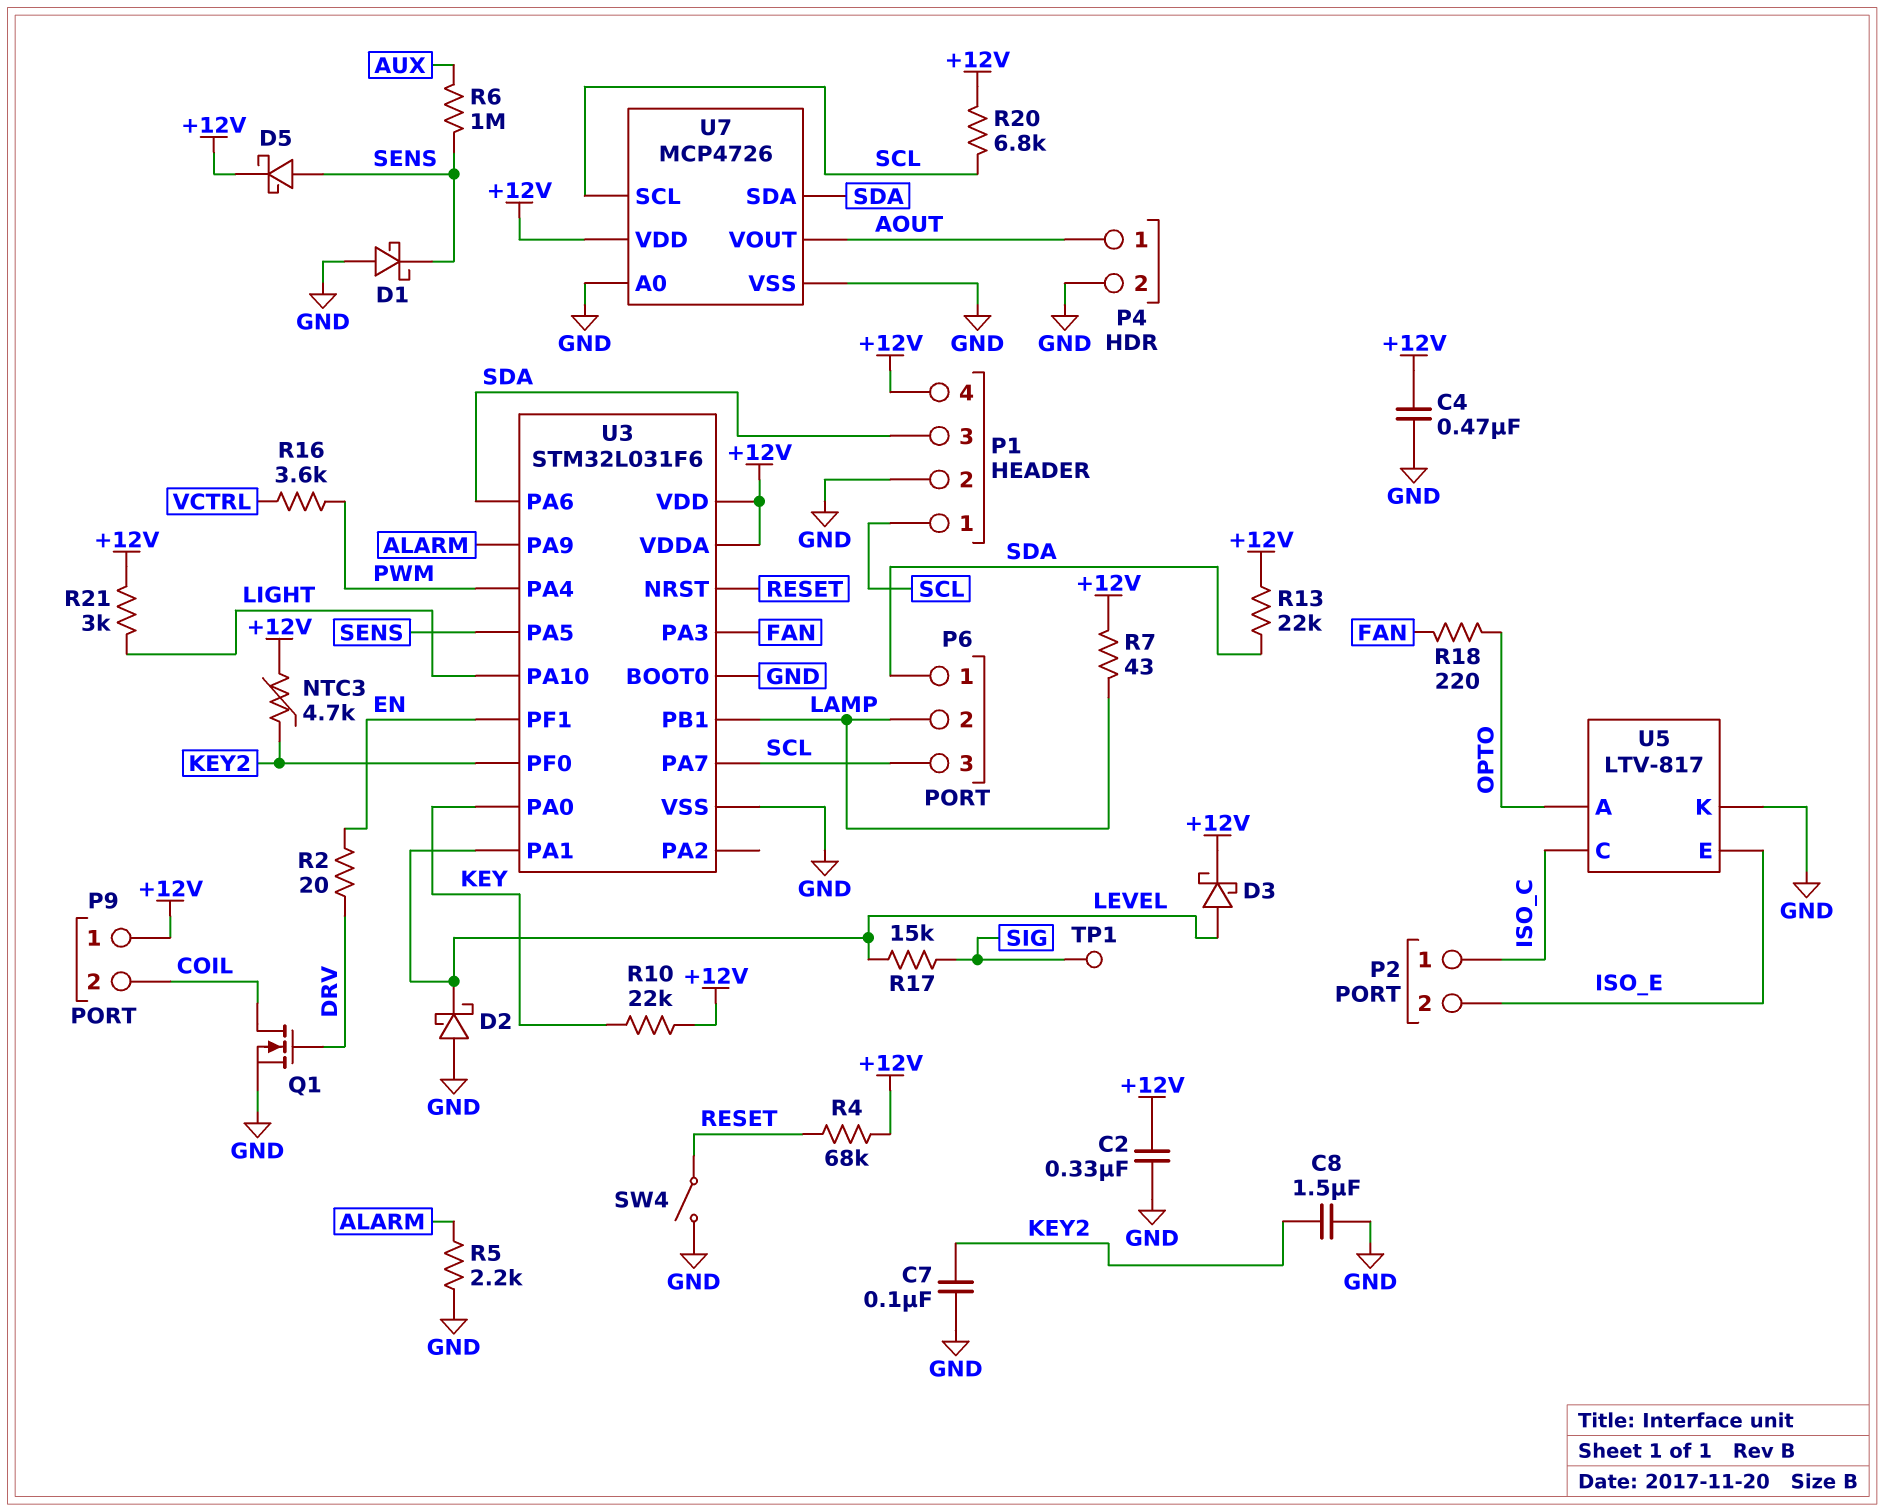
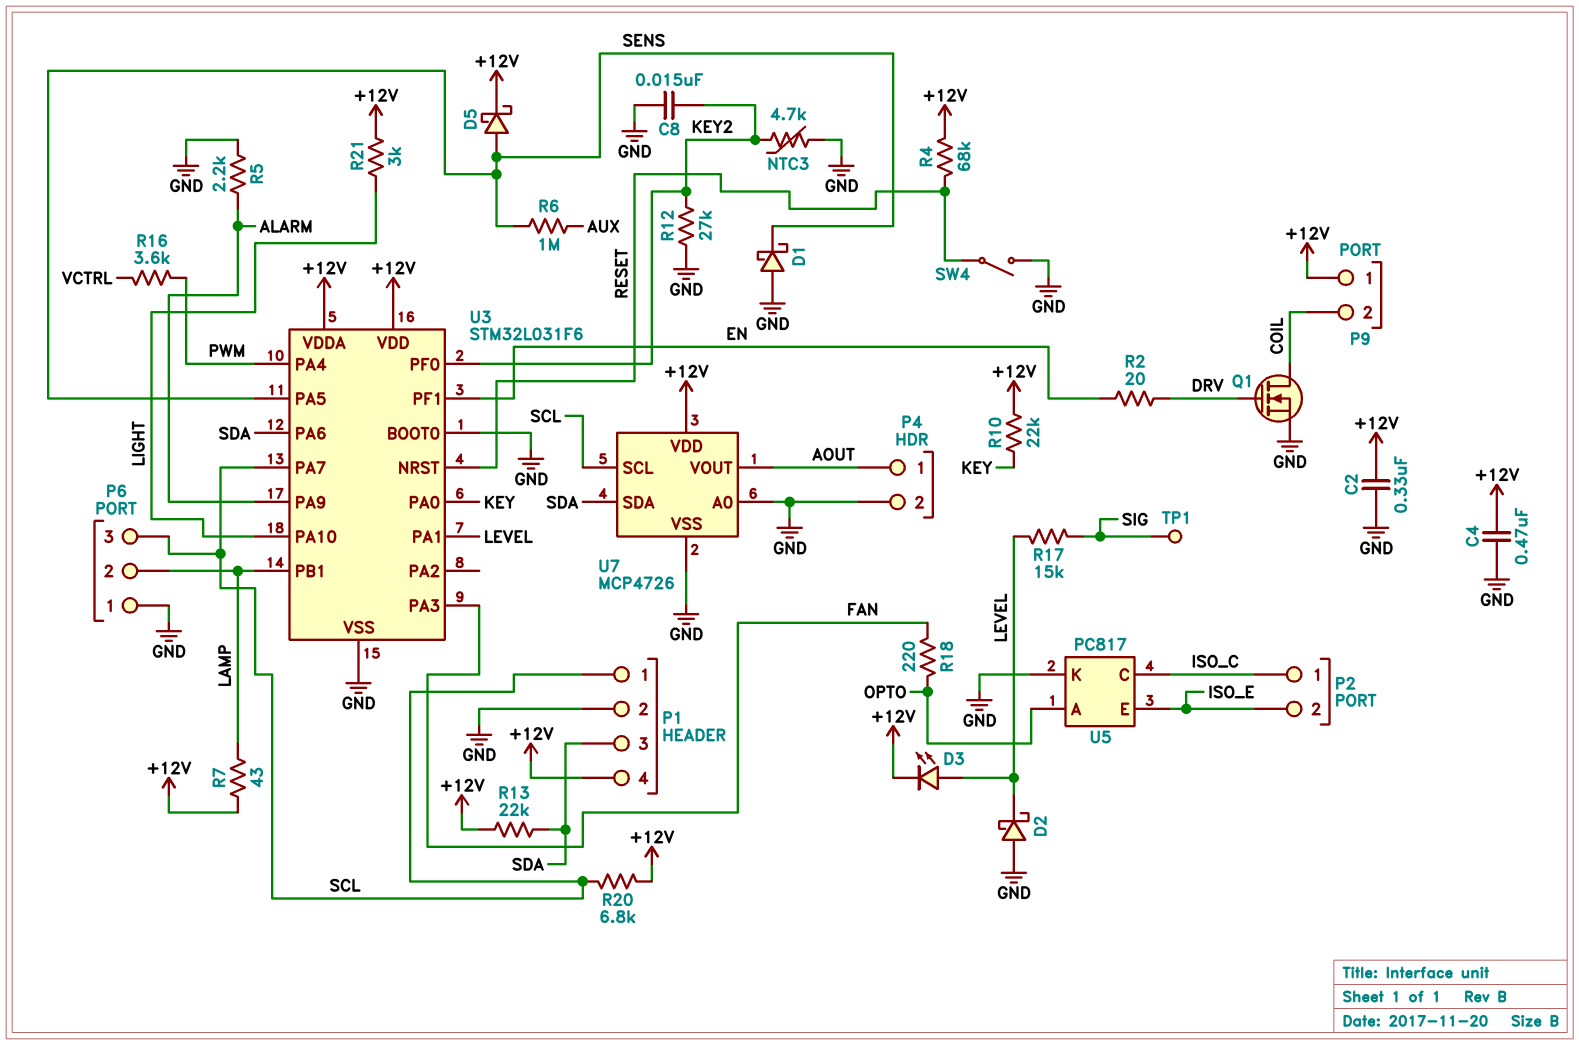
C7: 100nF (GND, KEY2) -> none
C8: 1.5uF (GND, KEY2) -> 15nF (GND, KEY2)
D3: schottky (A LEVEL, K +12V) -> LED (A LEVEL, K +12V)
NTC3: 4.7k (+12V, KEY2) -> 4.7k (GND, KEY2)
P6 pin 1: SDA -> GND
R12: none -> 27k (GND, KEY2)
U5: LTV-817 -> PC817

